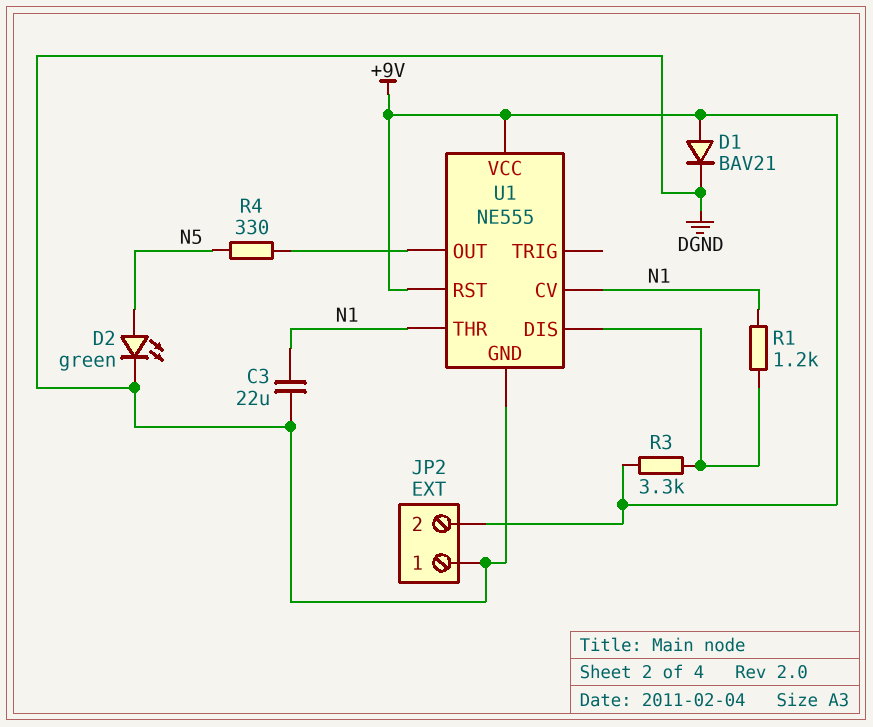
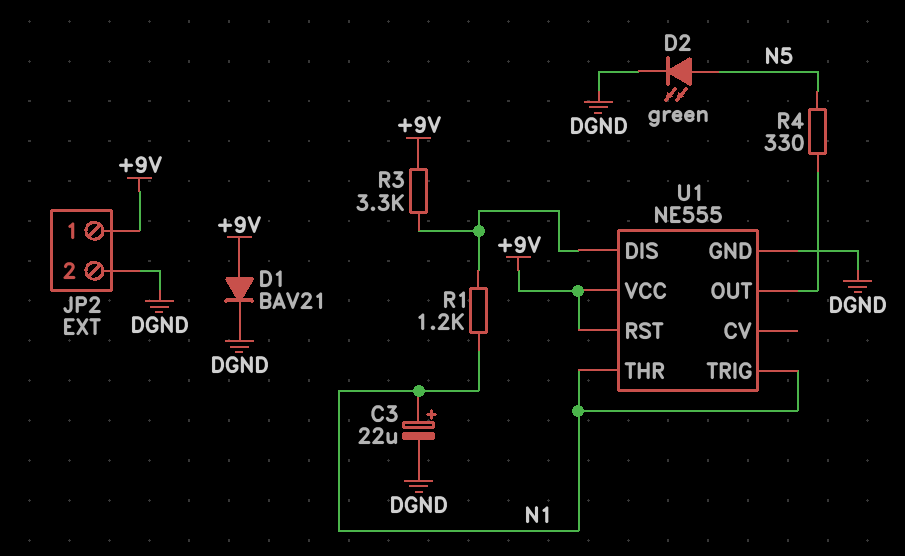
C3: 22uF (DGND, N1) -> 22uF (plus N1, minus DGND)
JP2 pin 1: DGND -> +9V
JP2 pin 2: +9V -> DGND
U1 pin CV: N1 -> none
U1 pin TRIG: none -> N1

